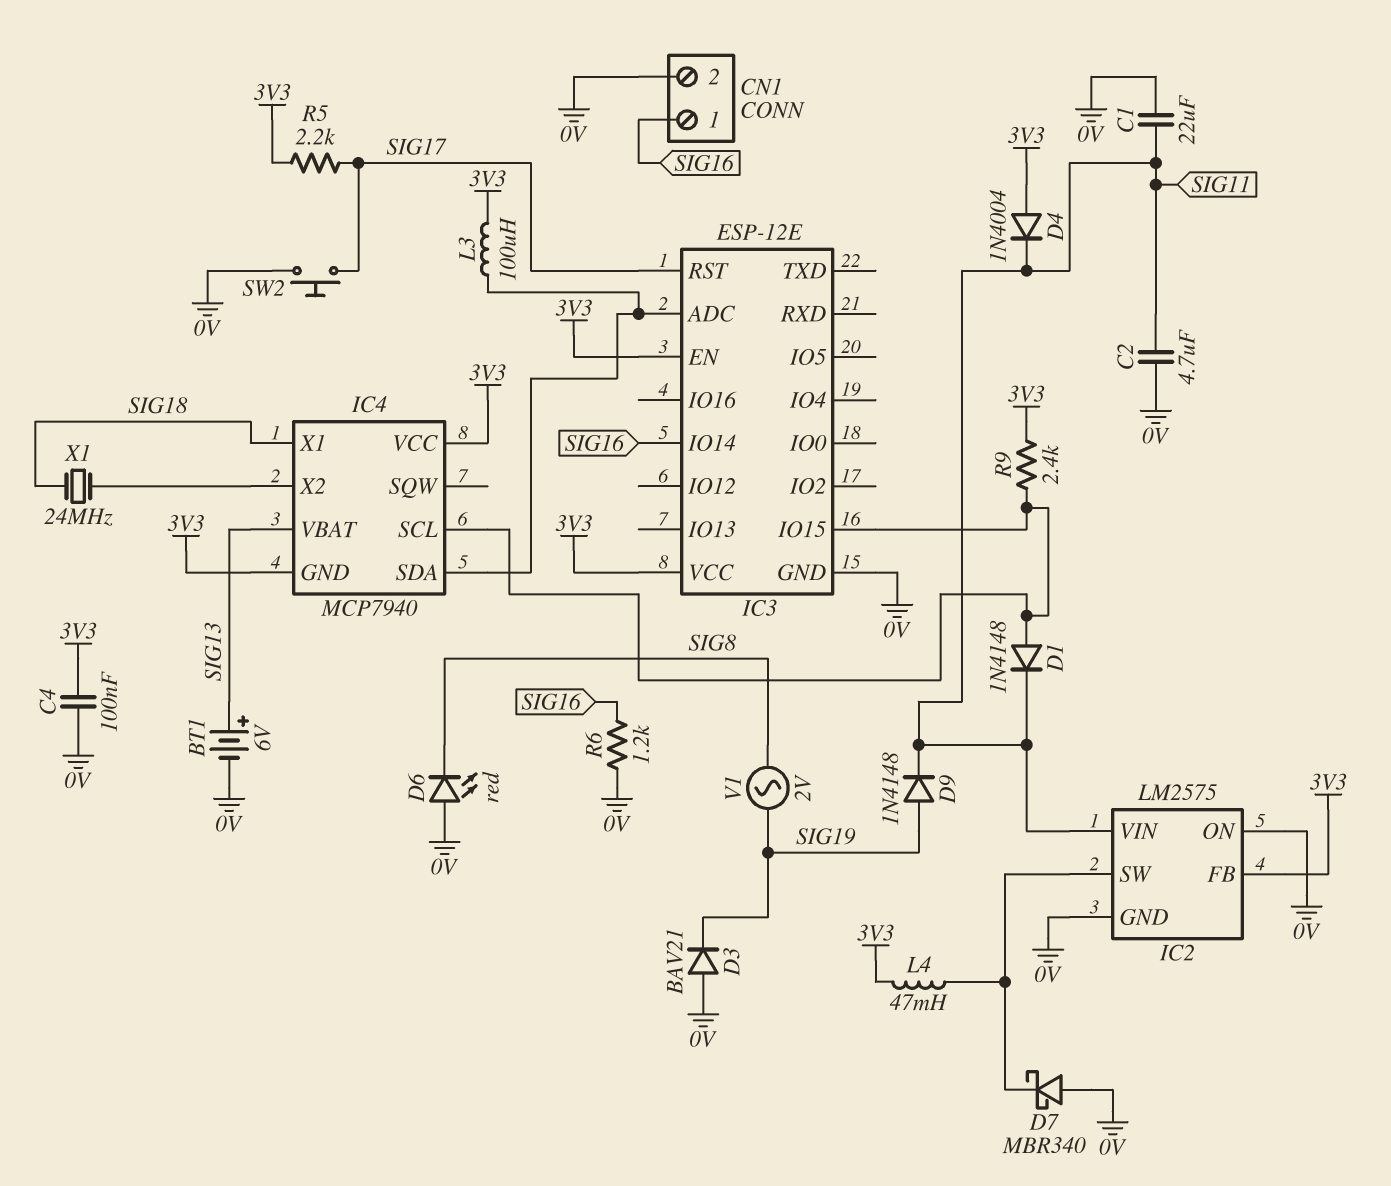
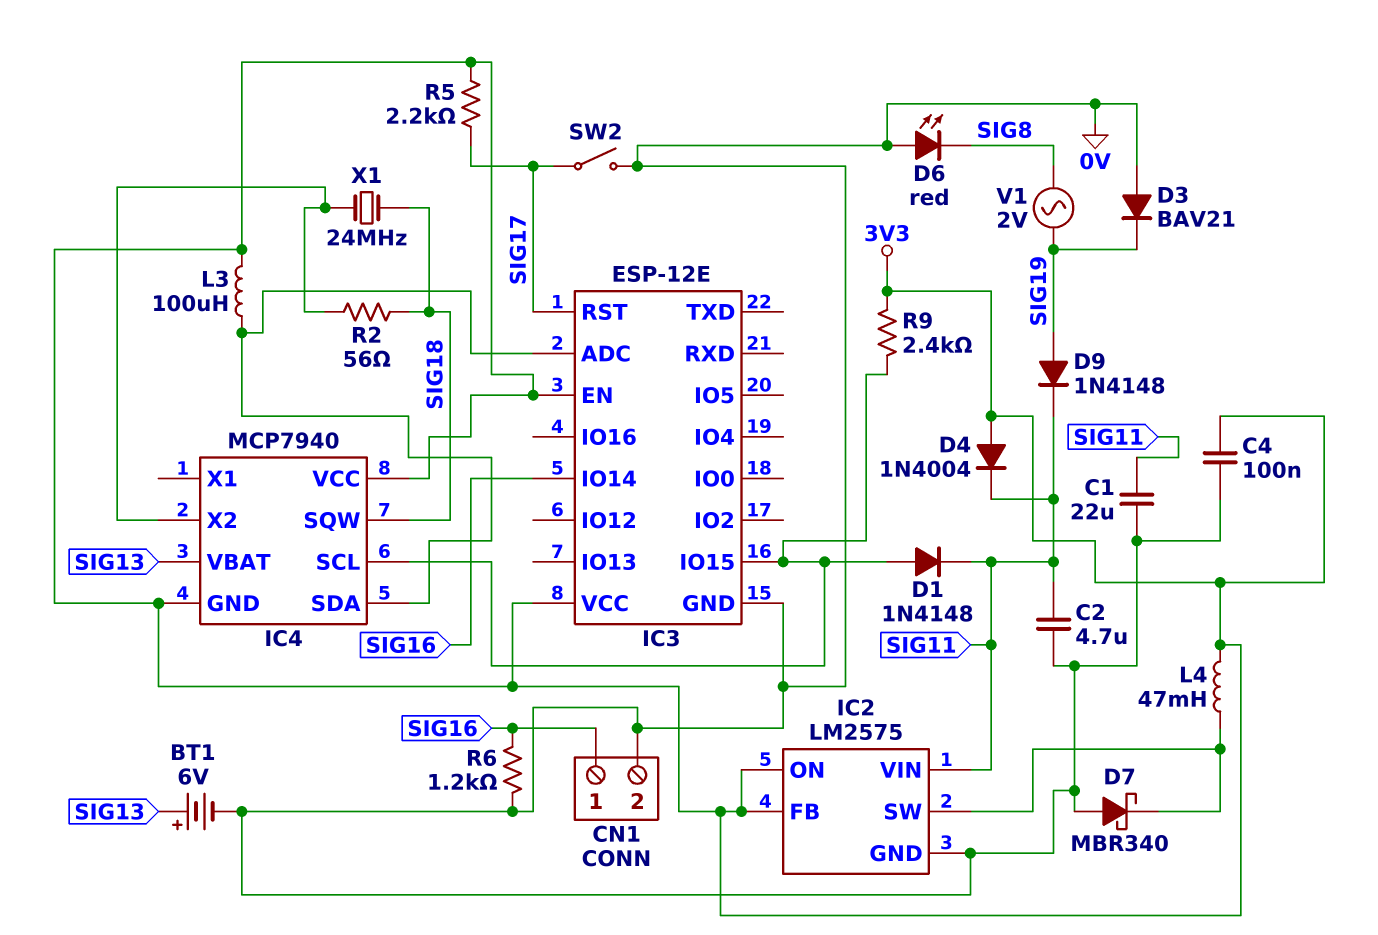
IC2 pin ON: 0V -> 3V3
IC4 pin SQW: none -> SIG18
IC4 pin X1: SIG18 -> none
R2: none -> 56 (IC4/X2, SIG18)
SW2: button (0V, SIG17) -> switch (0V, SIG17)

